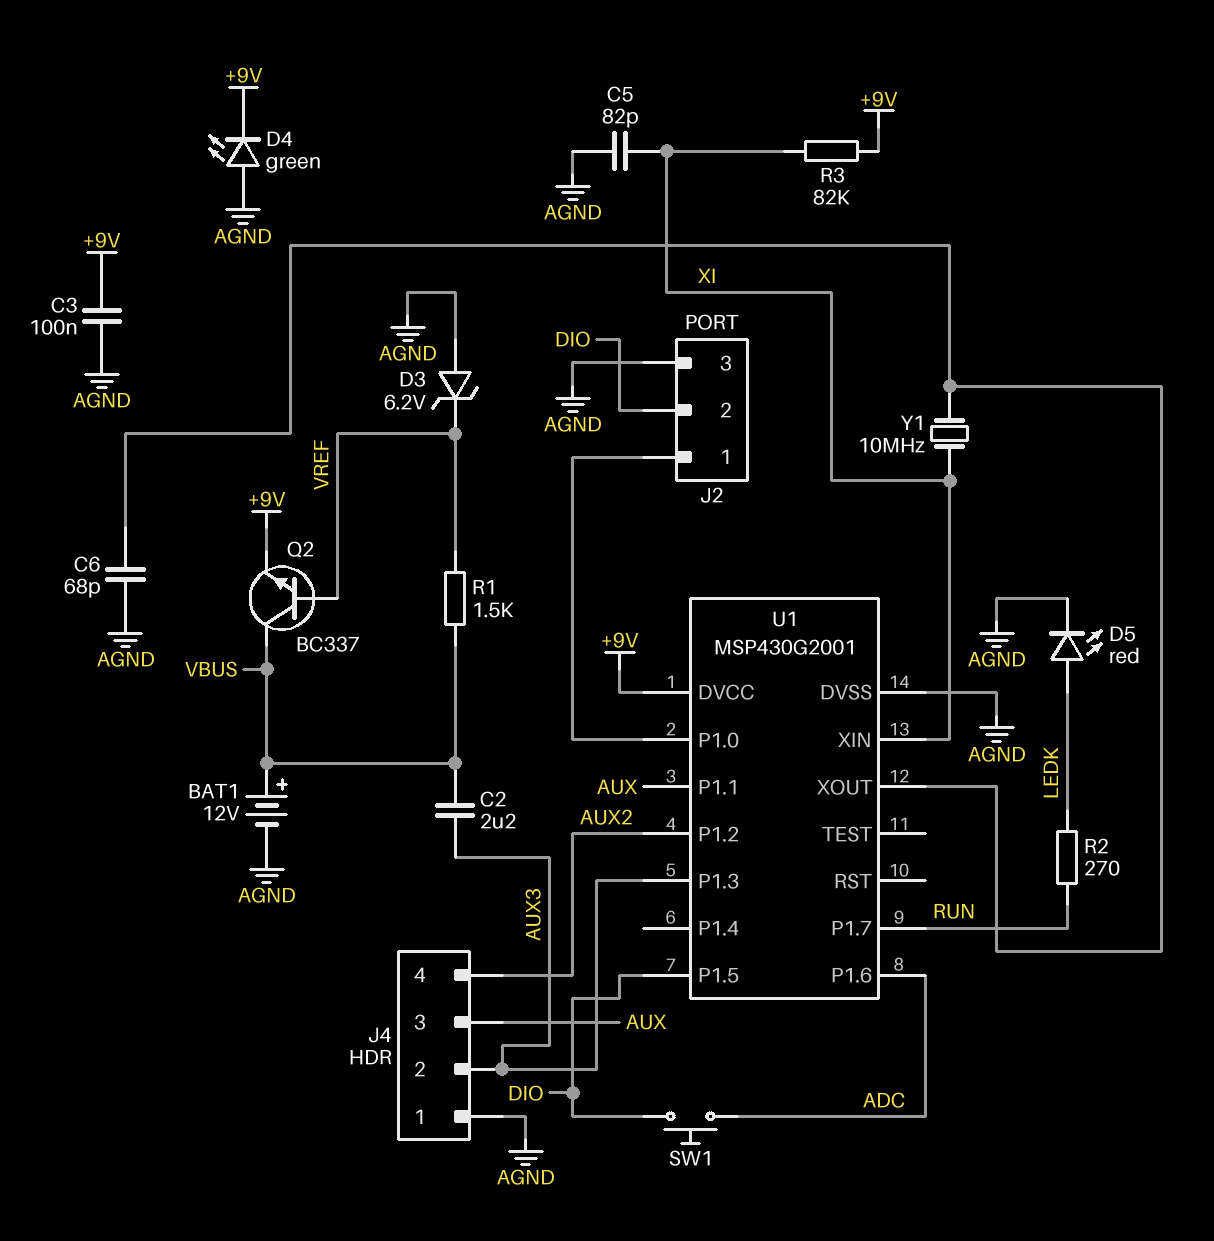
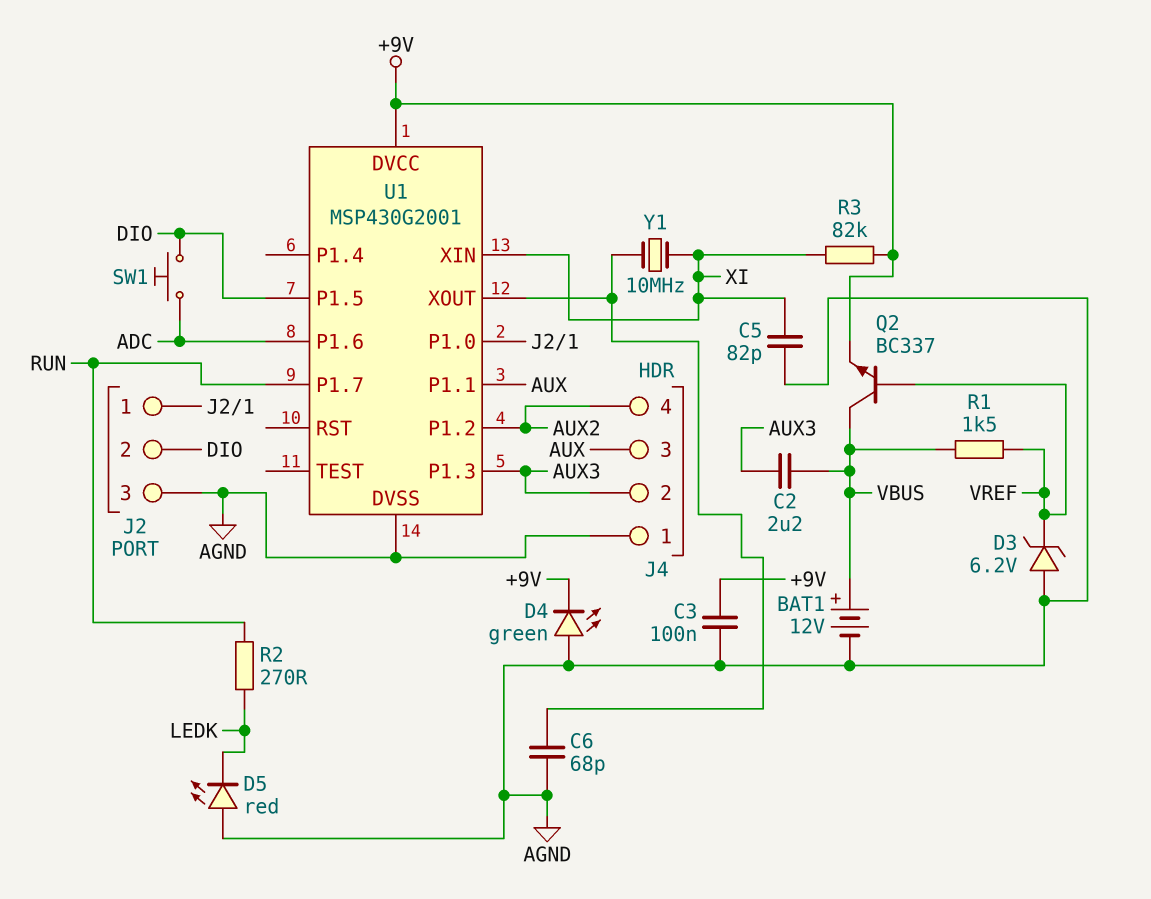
D5: LED red (A LEDK, K AGND) -> LED red (A AGND, K LEDK)

